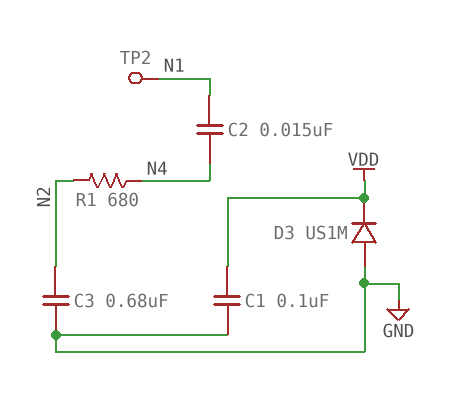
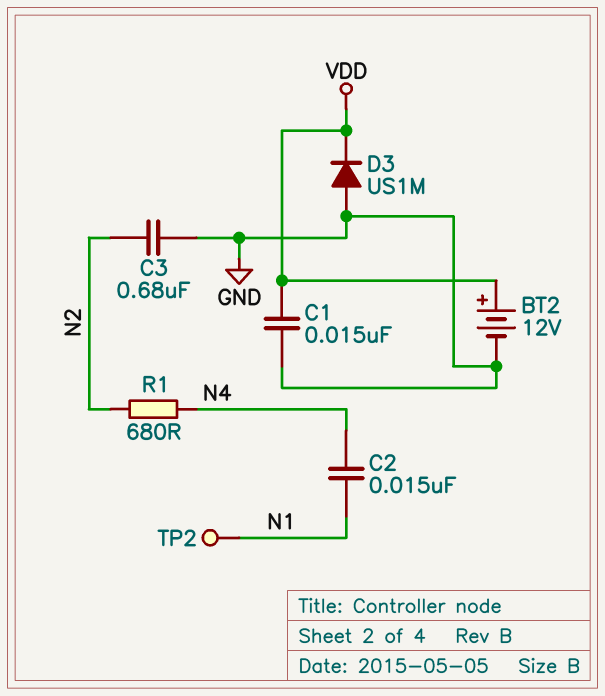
BT2: none -> 12V (plus VDD, minus GND)
C1: 100nF (GND, VDD) -> 15nF (GND, VDD)

